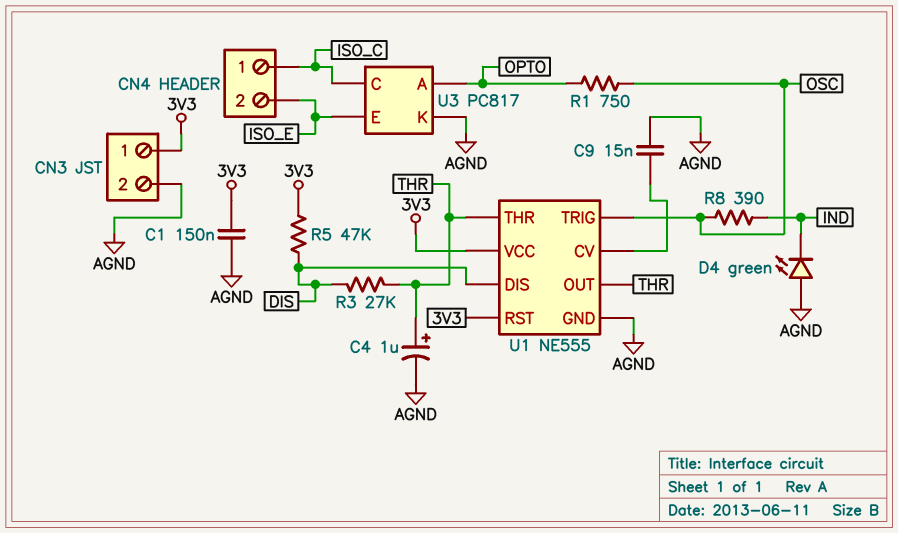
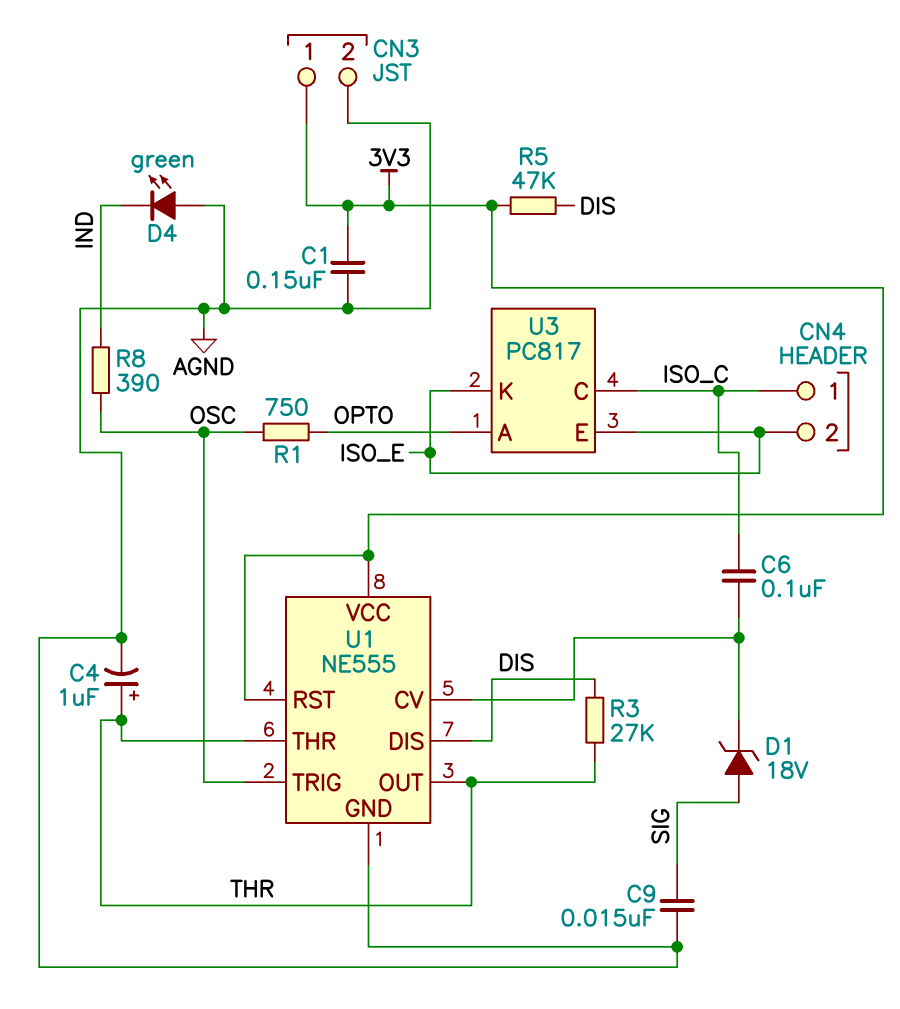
C6: none -> 100nF (ISO_C, U1/CV)
C9: 15nF (AGND, U1/CV) -> 15nF (AGND, SIG)
D1: none -> zener 18V (A SIG, K U1/CV)
U3 pin K: AGND -> ISO_E

